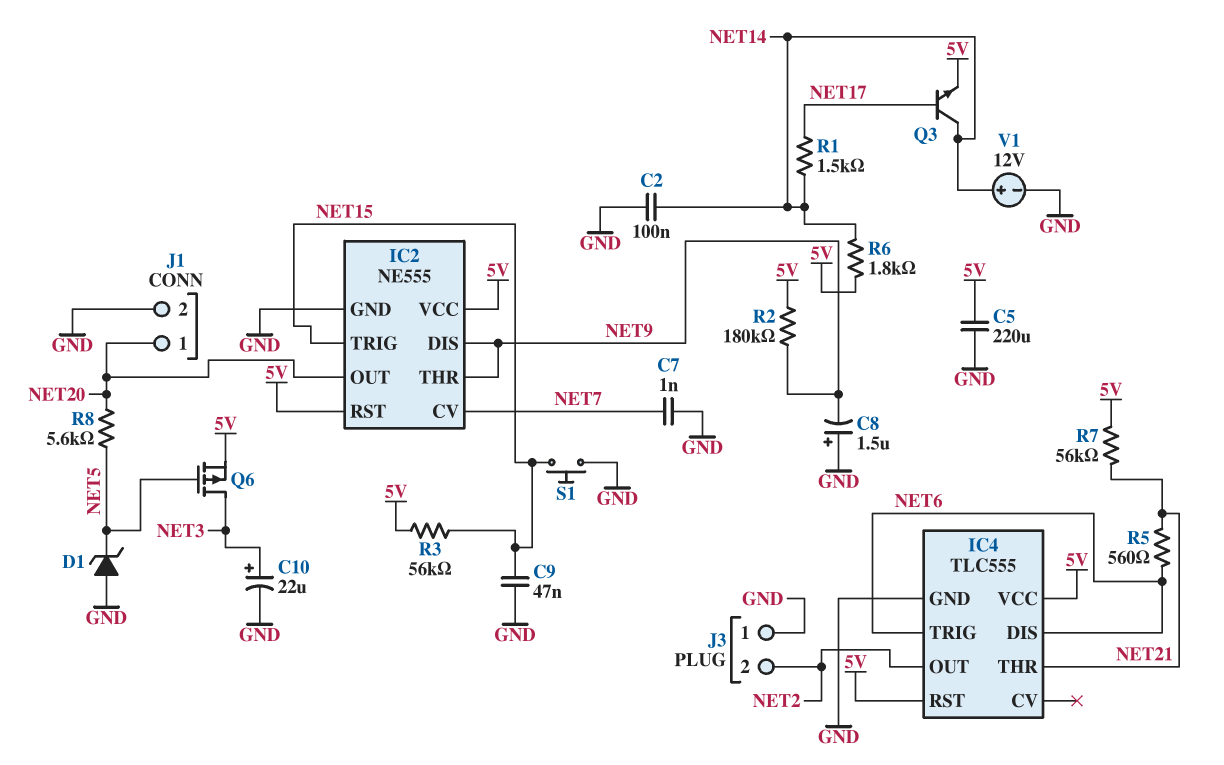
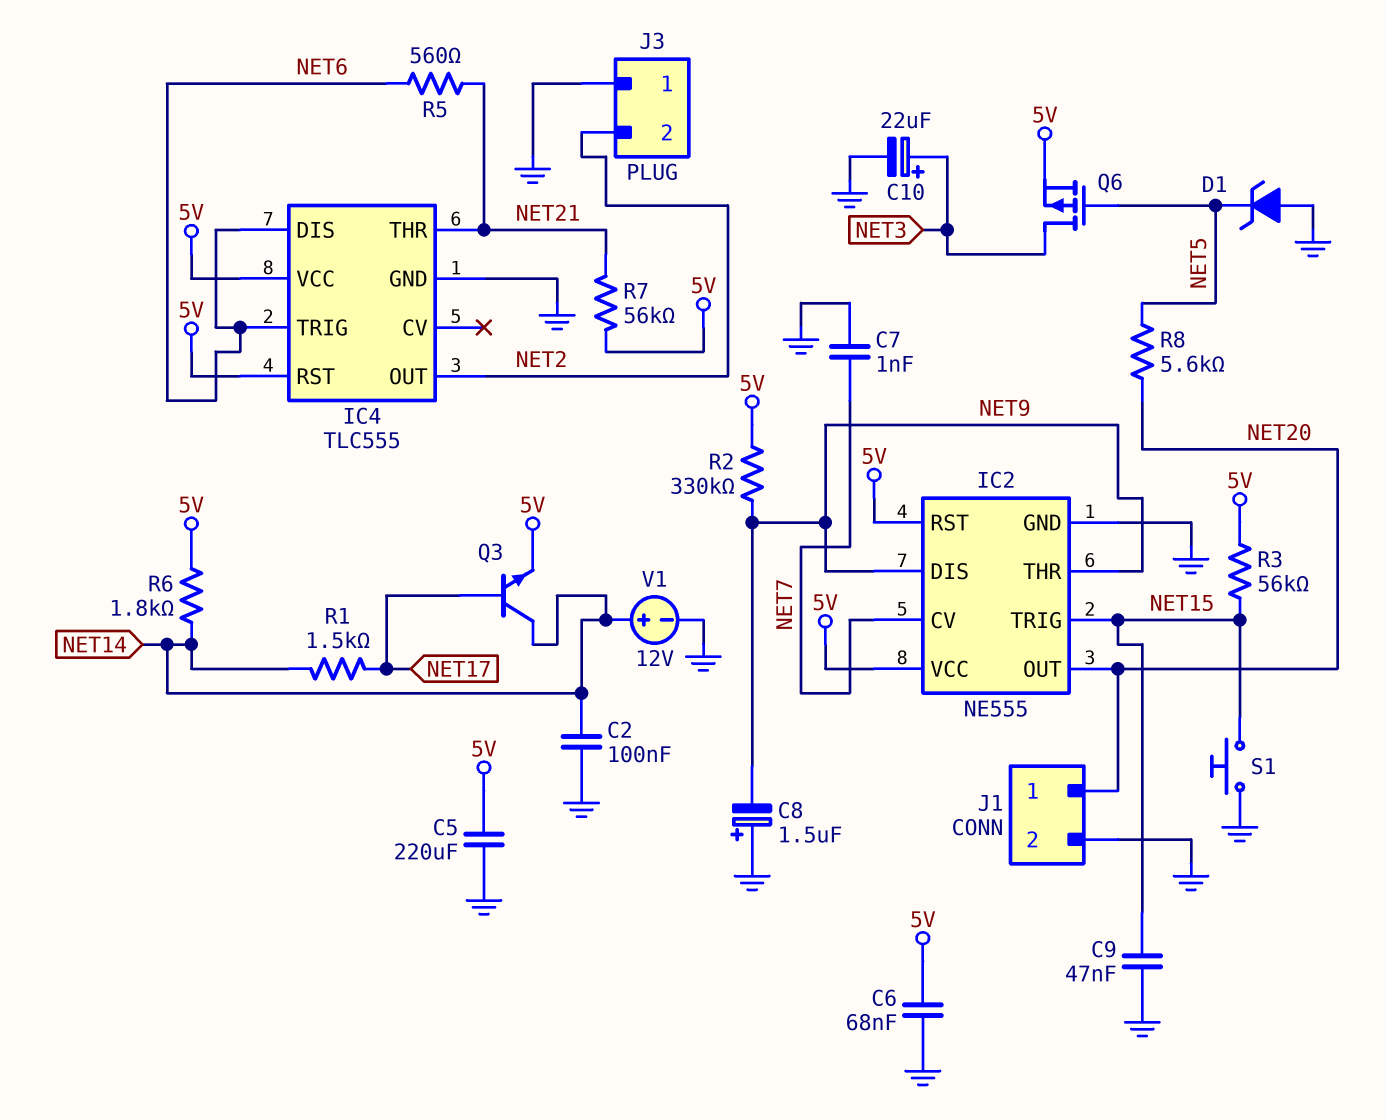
C6: none -> 68nF (5V, GND)
R2: 180k (5V, NET9) -> 330k (5V, NET9)

